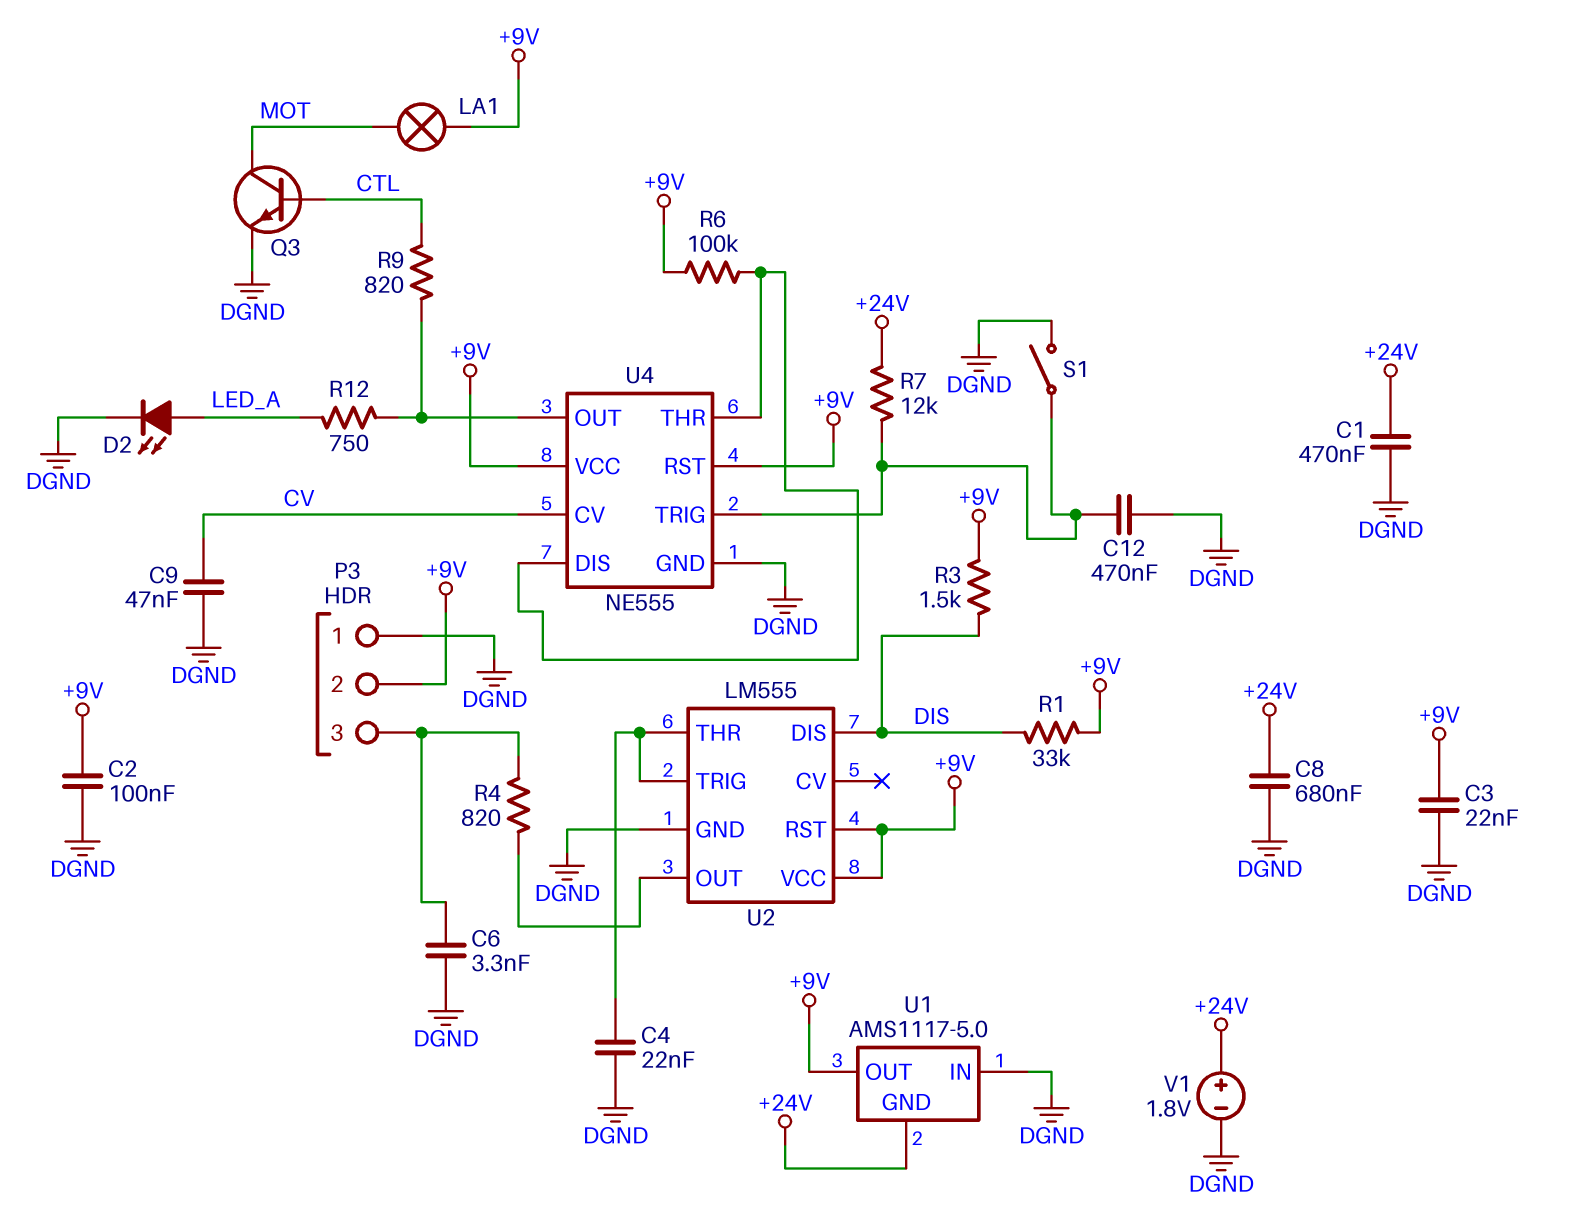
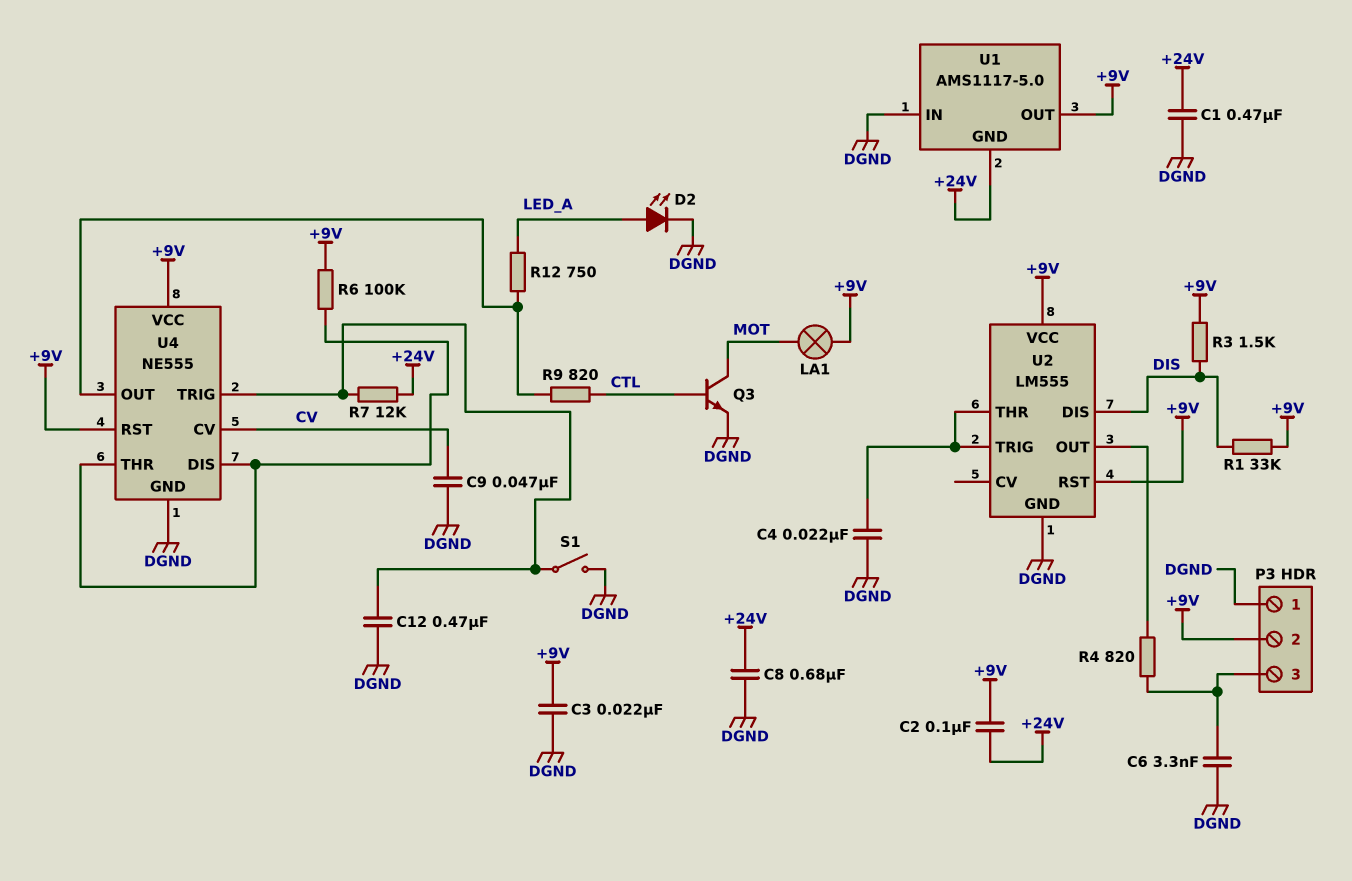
C2: 100nF (+9V, DGND) -> 100nF (+9V, +24V)
V1: 1.8V (plus +24V, minus DGND) -> none

